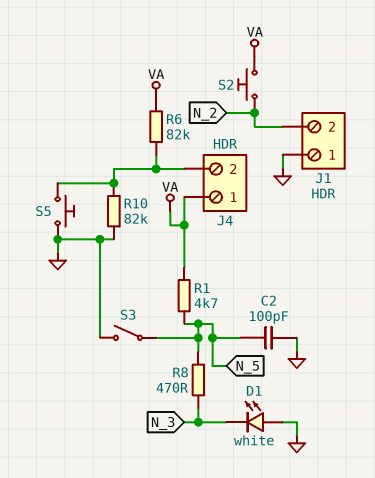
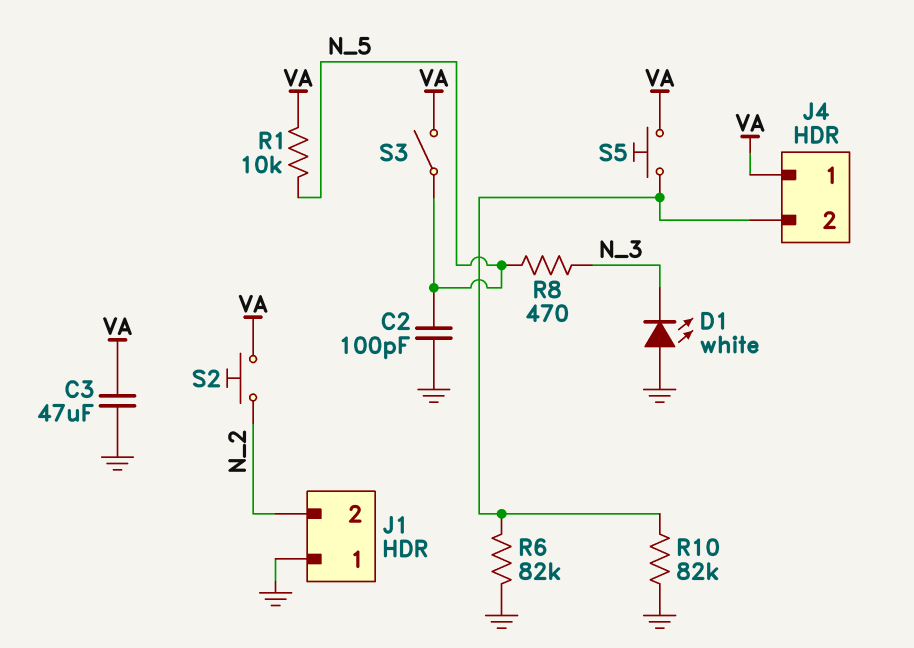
C3: none -> 47uF (GND, VA)
R1: 4.7k (N_5, VA) -> 10k (N_5, VA)
R6: 82k (J4/2, VA) -> 82k (GND, J4/2)
S3: switch (GND, N_5) -> switch (N_5, VA)
S5: button (GND, J4/2) -> button (J4/2, VA)

